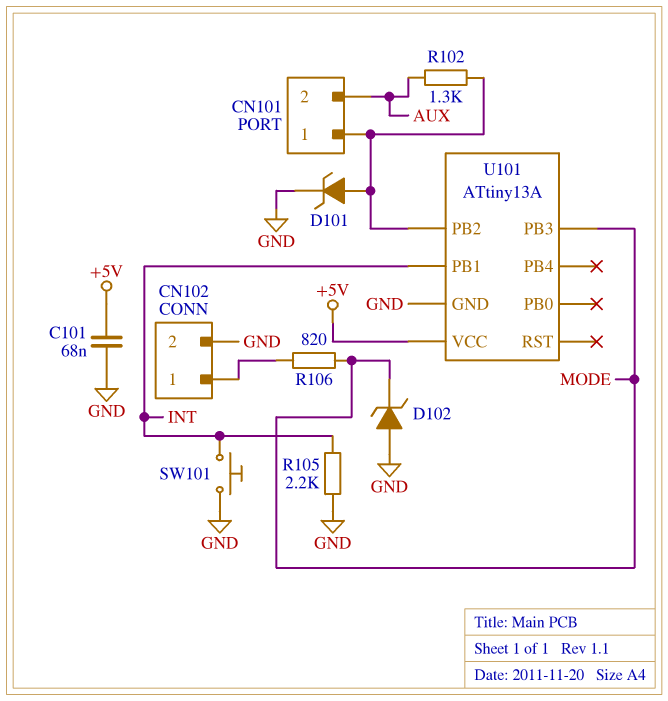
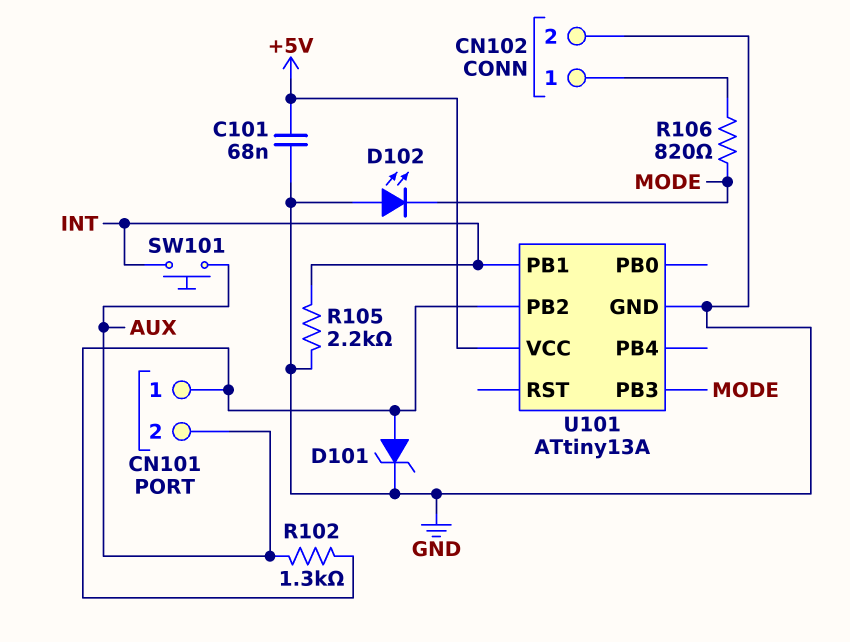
D102: zener (A GND, K MODE) -> LED (A GND, K MODE)
SW101: button (GND, INT) -> button (AUX, INT)

